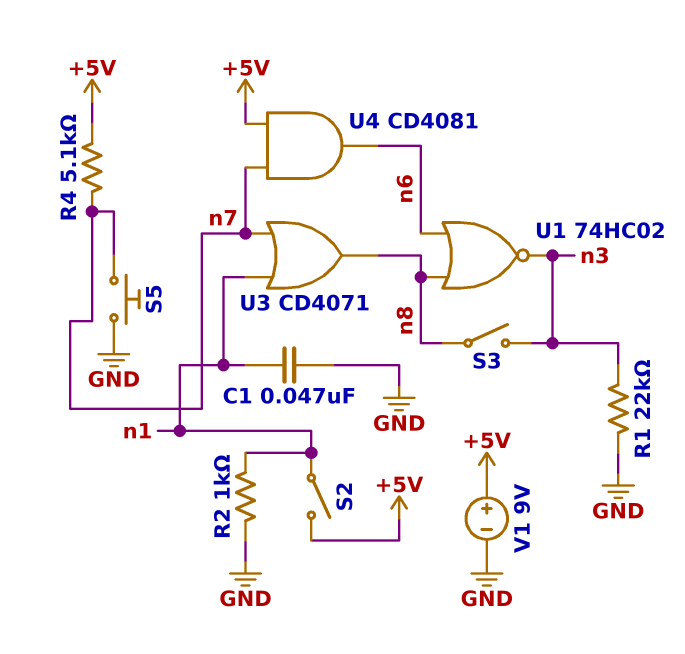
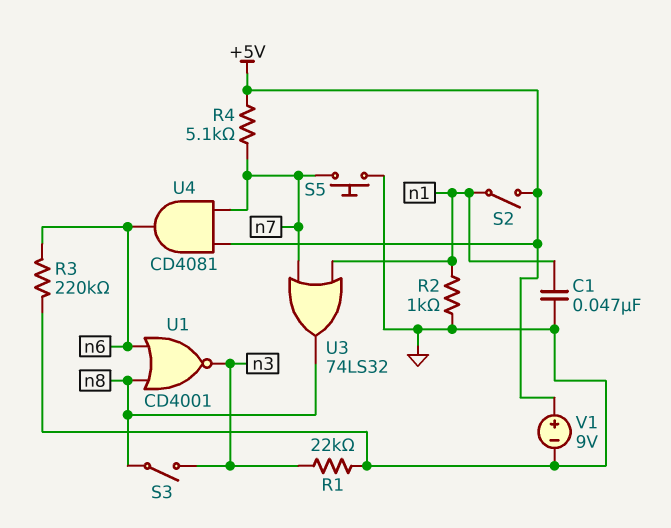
R3: none -> 220k (GND, n6)
U1: NOR 74HC02 (in n6, in n8, out n3) -> NOR CD4001 (in n6, in n8, out n3)
U3: OR CD4071 (in n1, in n7, out n8) -> OR 74LS32 (in n1, in n7, out n8)

